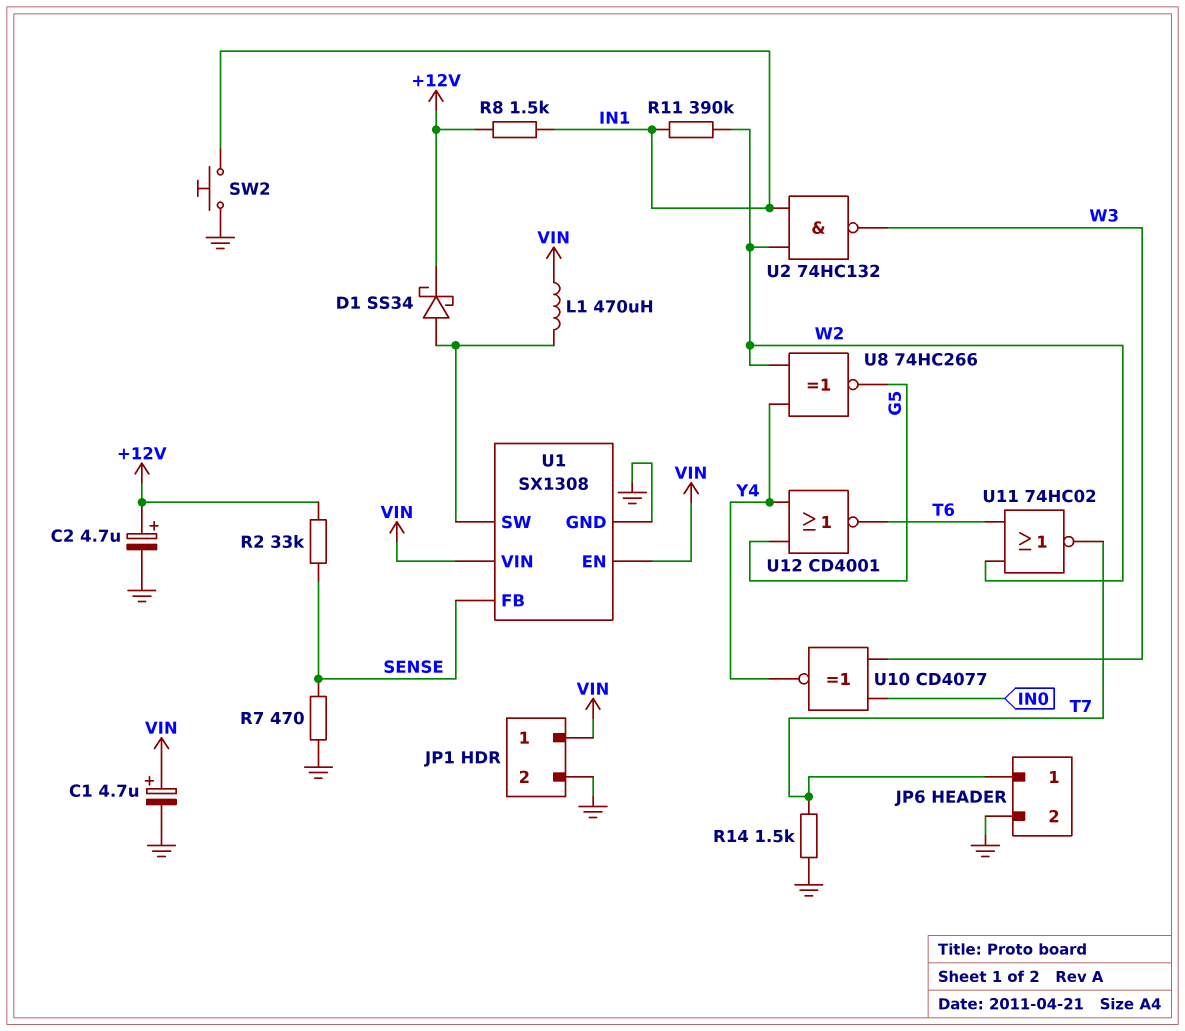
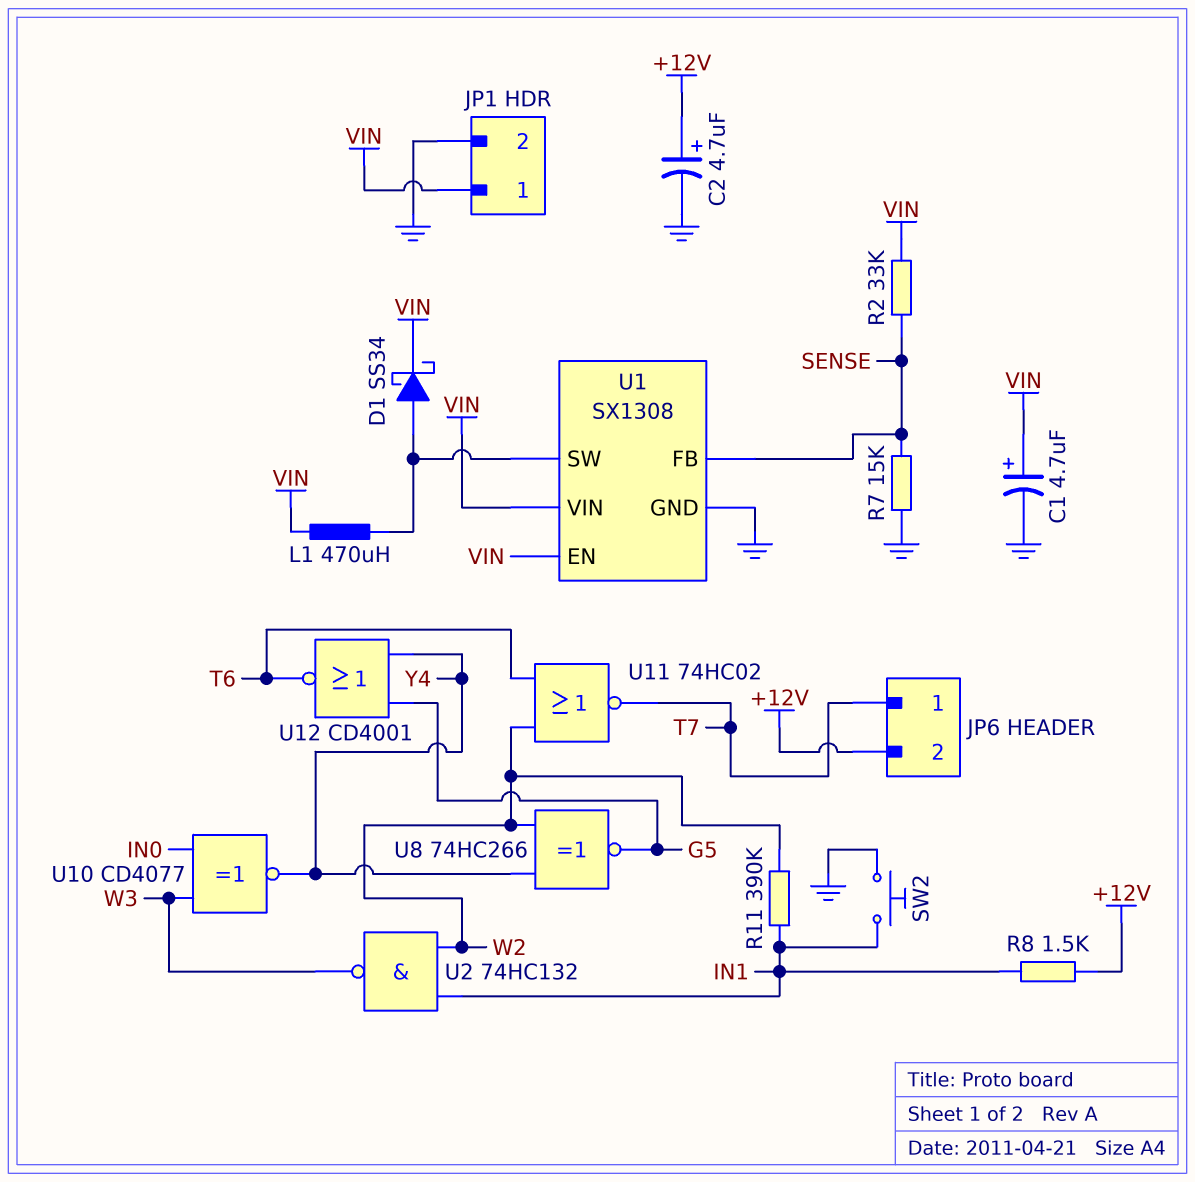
D1: schottky SS34 (A U1/SW, K +12V) -> schottky SS34 (A U1/SW, K VIN)
JP6 pin 2: GND -> +12V
R2: 33k (+12V, SENSE) -> 33k (SENSE, VIN)
R7: 470 (GND, SENSE) -> 15k (GND, SENSE)
R14: 1.5k (GND, T7) -> none

